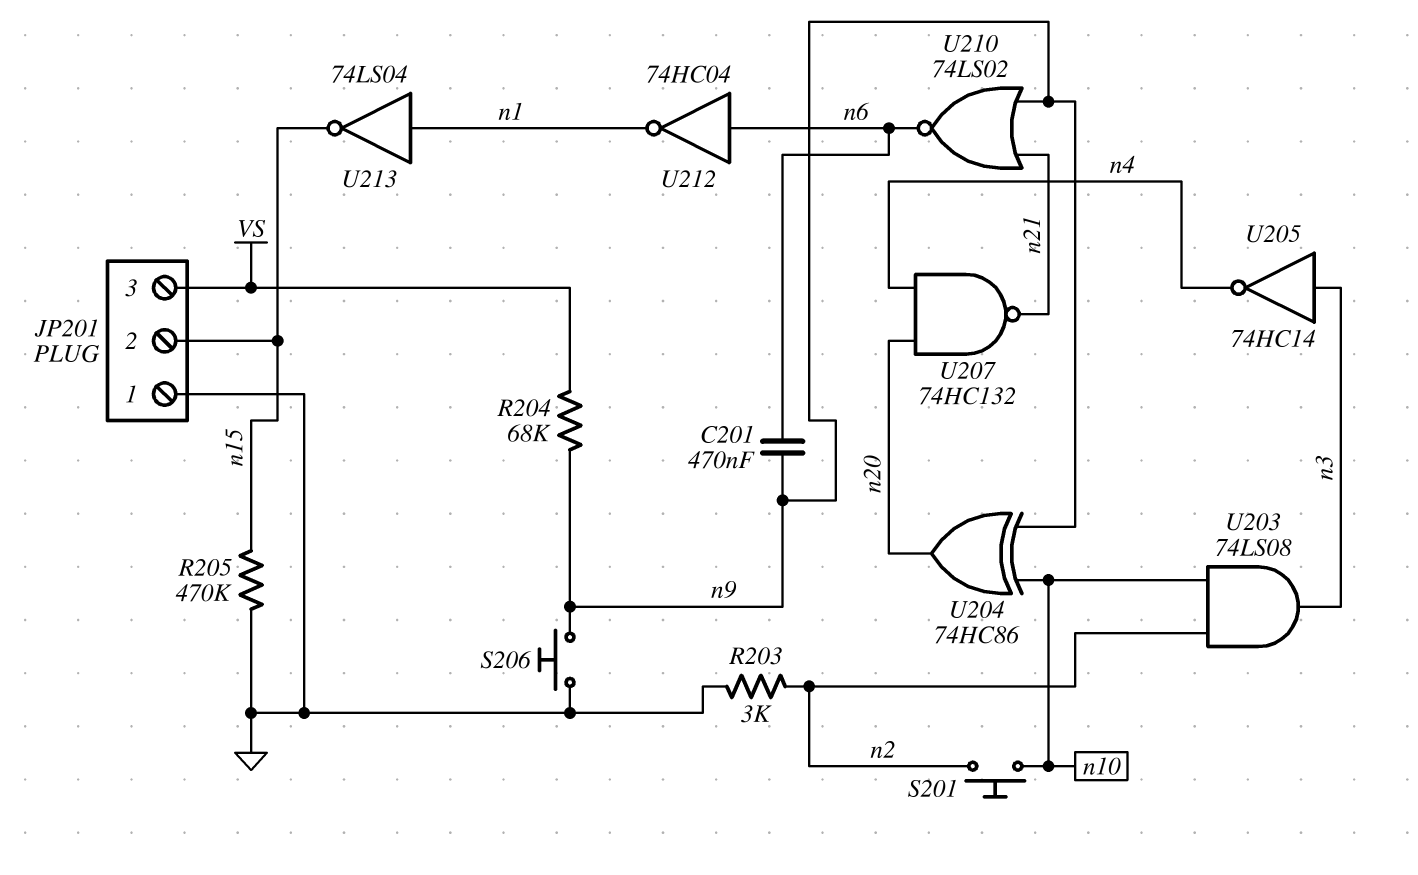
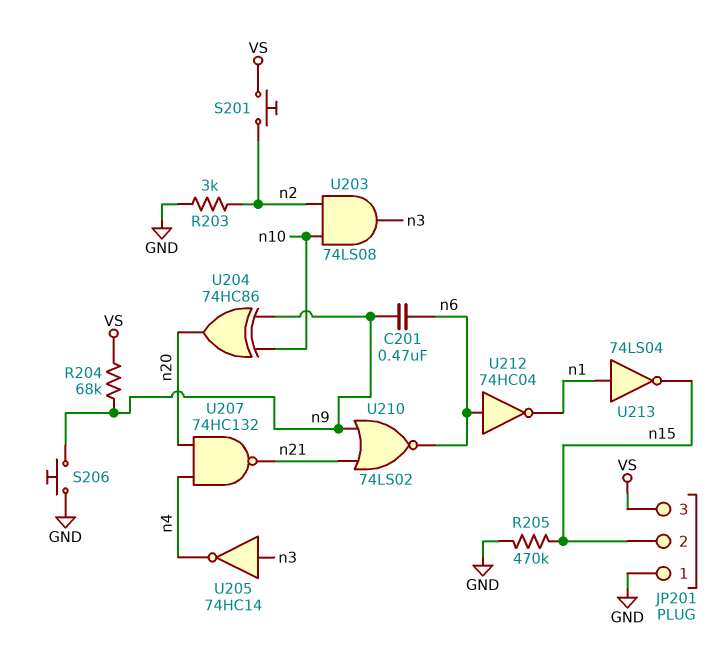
S201: button (n2, n10) -> button (VS, n2)

